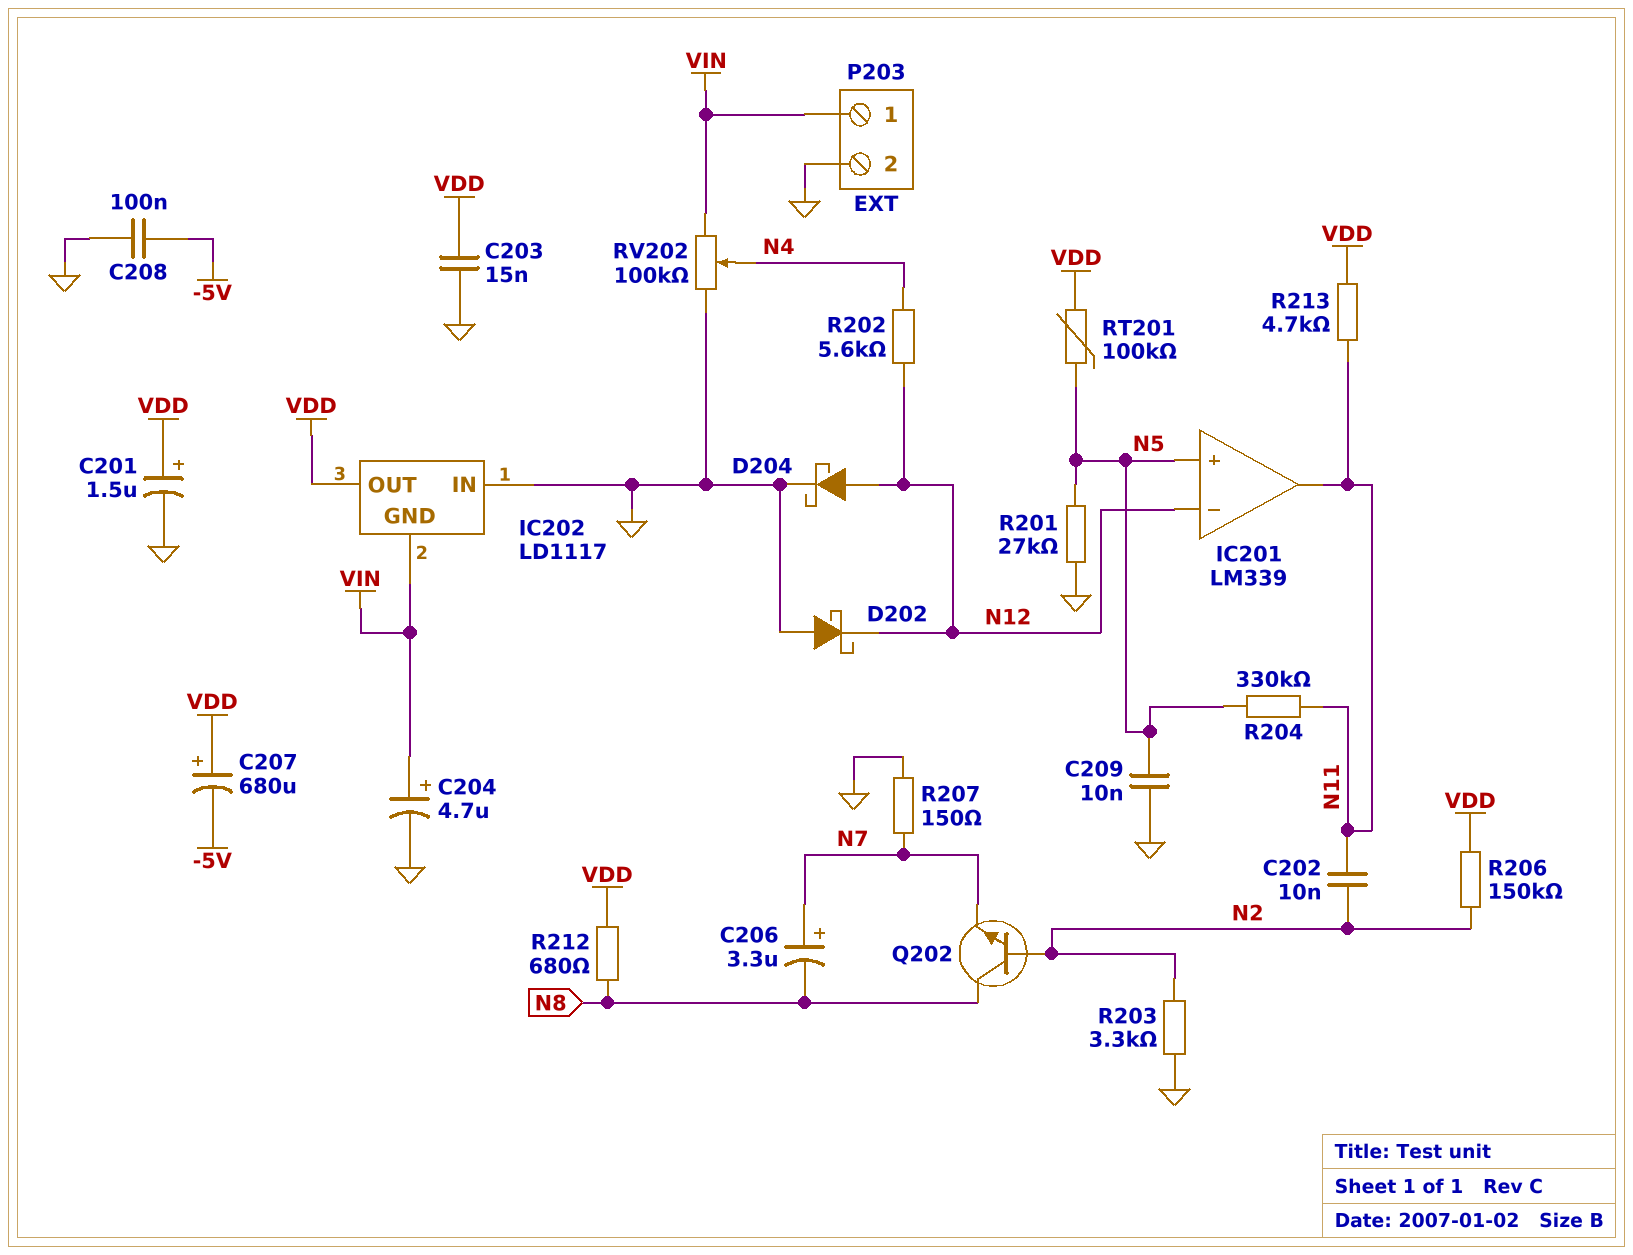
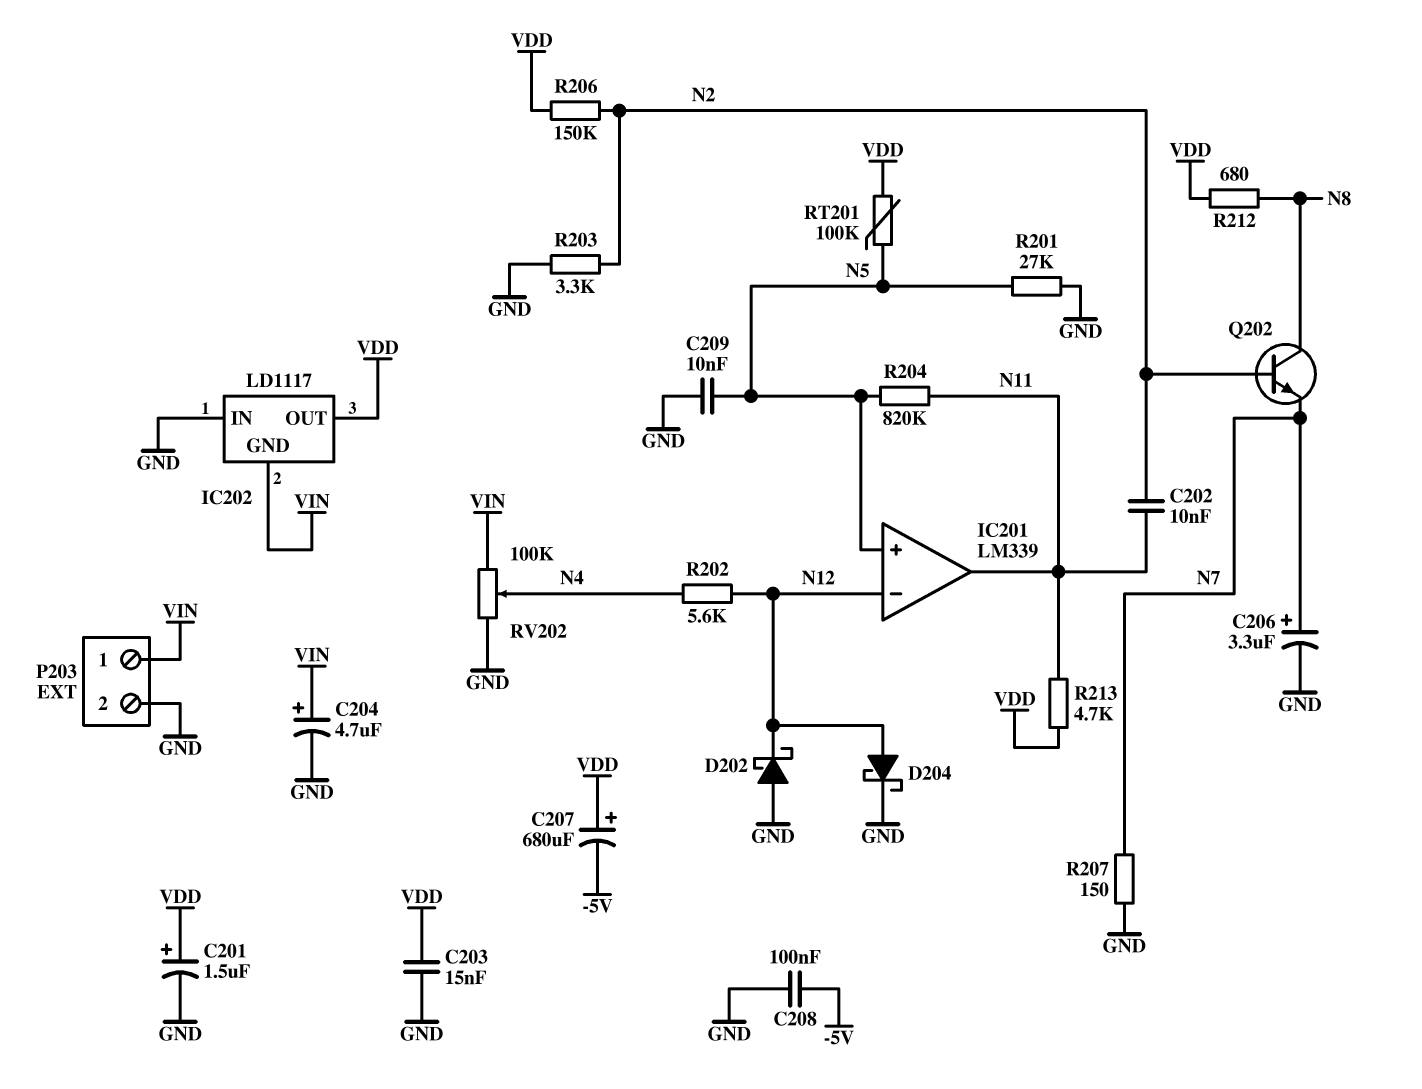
C206: 3.3uF (plus N7, minus N8) -> 3.3uF (plus N7, minus GND)
R204: 330k (N5, N11) -> 820k (N5, N11)

